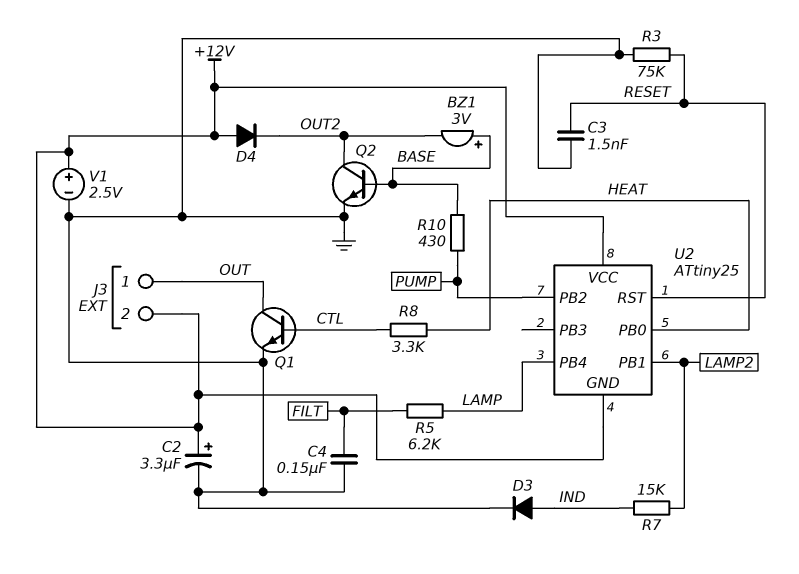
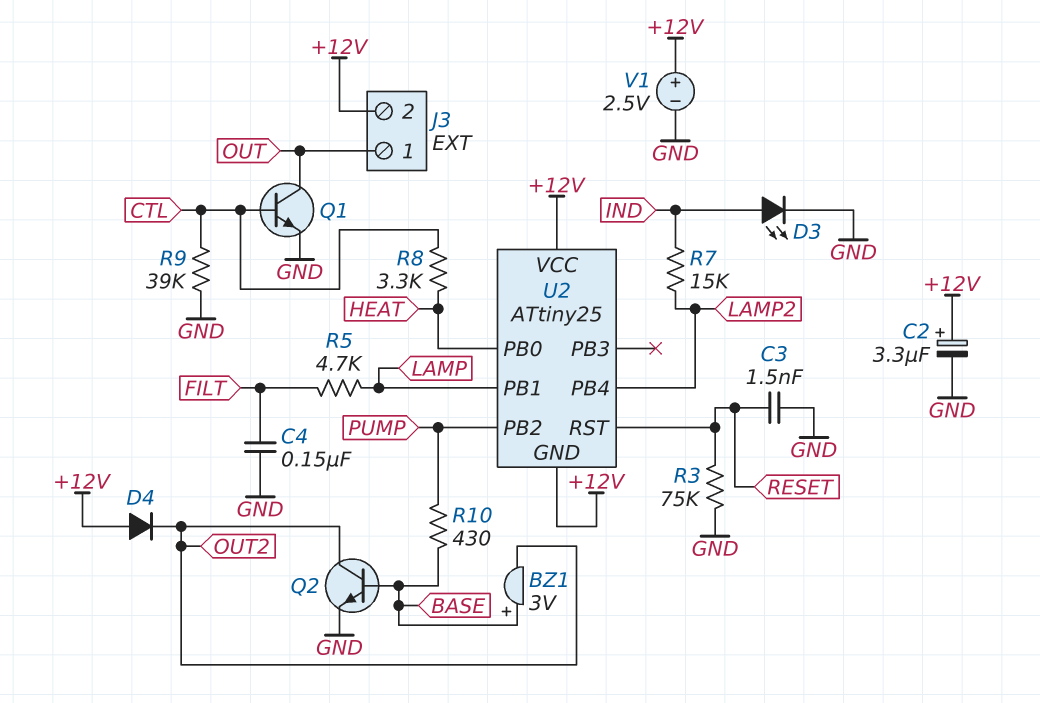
D3: diode (A IND, K GND) -> LED (A IND, K GND)
R5: 6.2k (FILT, LAMP) -> 4.7k (FILT, LAMP)
R9: none -> 39k (CTL, GND)
U2 pin PB1: LAMP2 -> LAMP
U2 pin PB4: LAMP -> LAMP2

